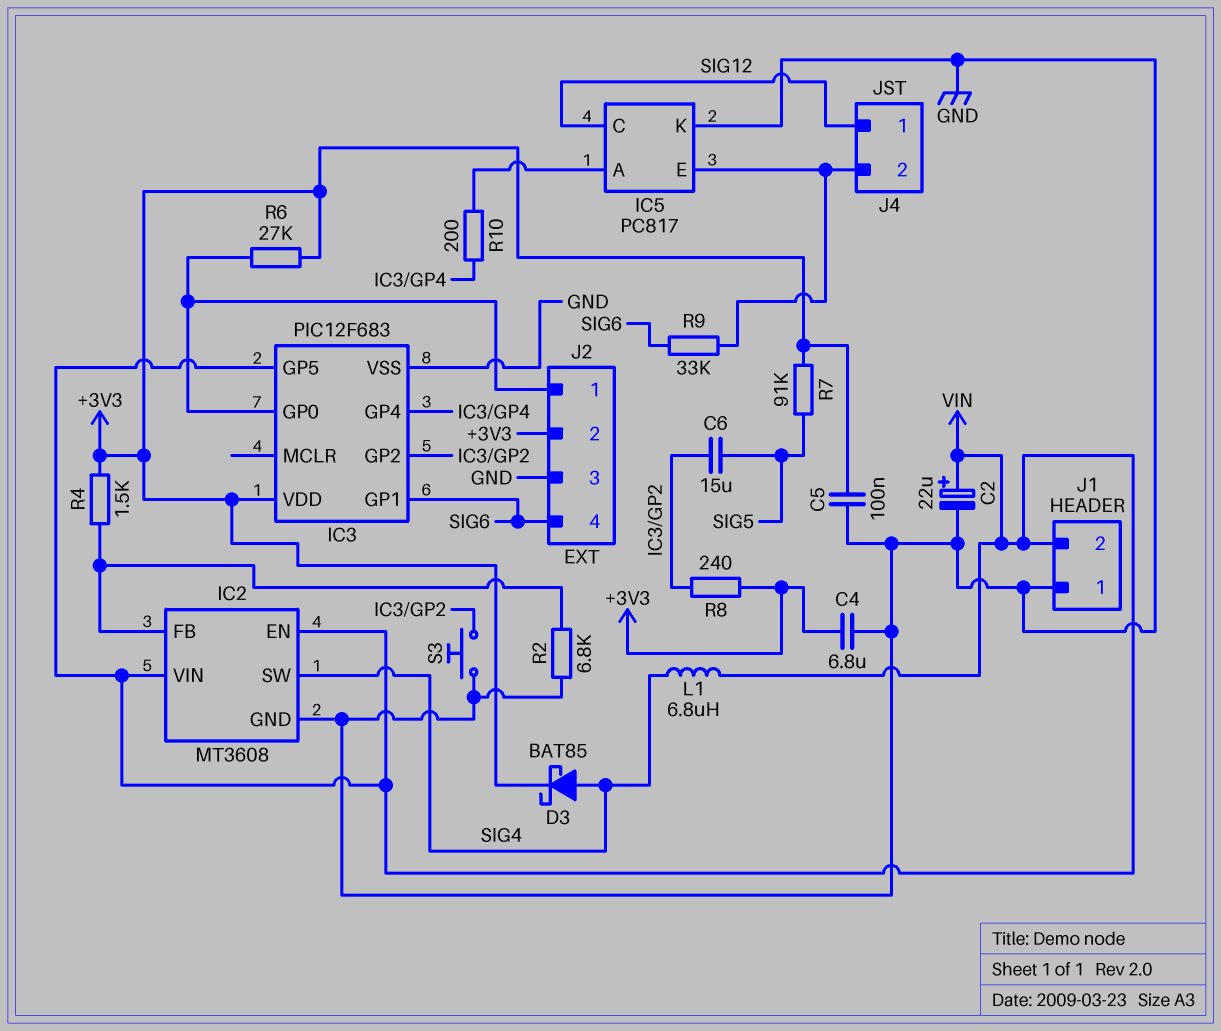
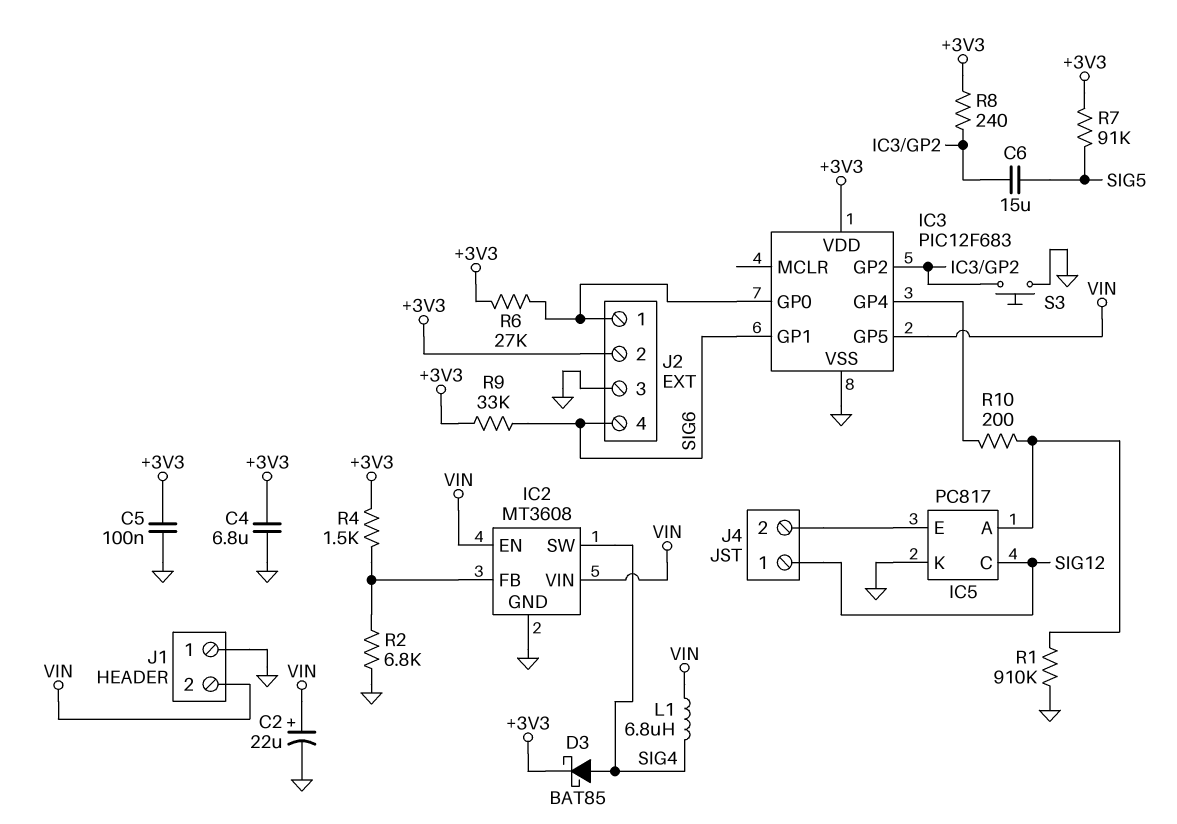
R1: none -> 910k (GND, IC5/A)
R9: 33k (IC5/E, SIG6) -> 33k (+3V3, SIG6)

